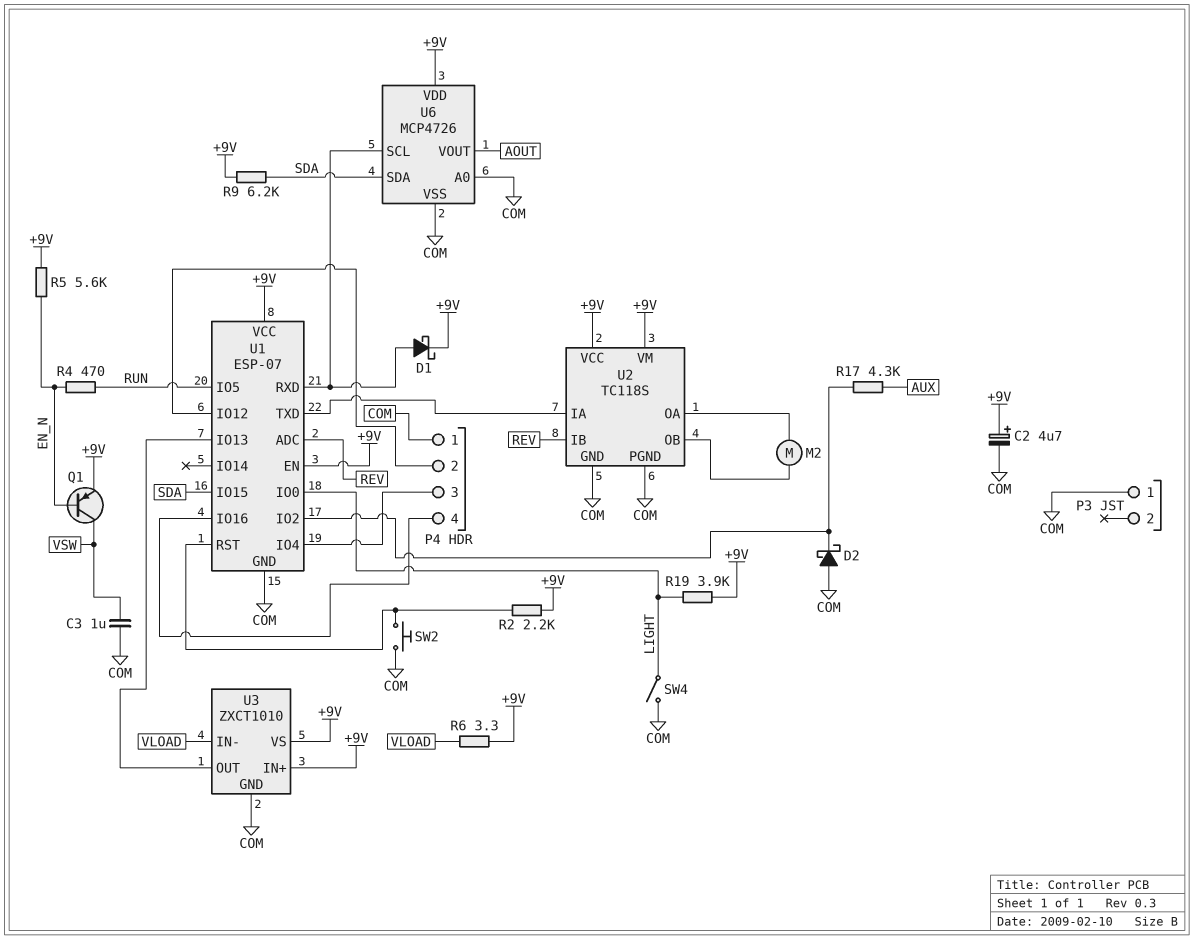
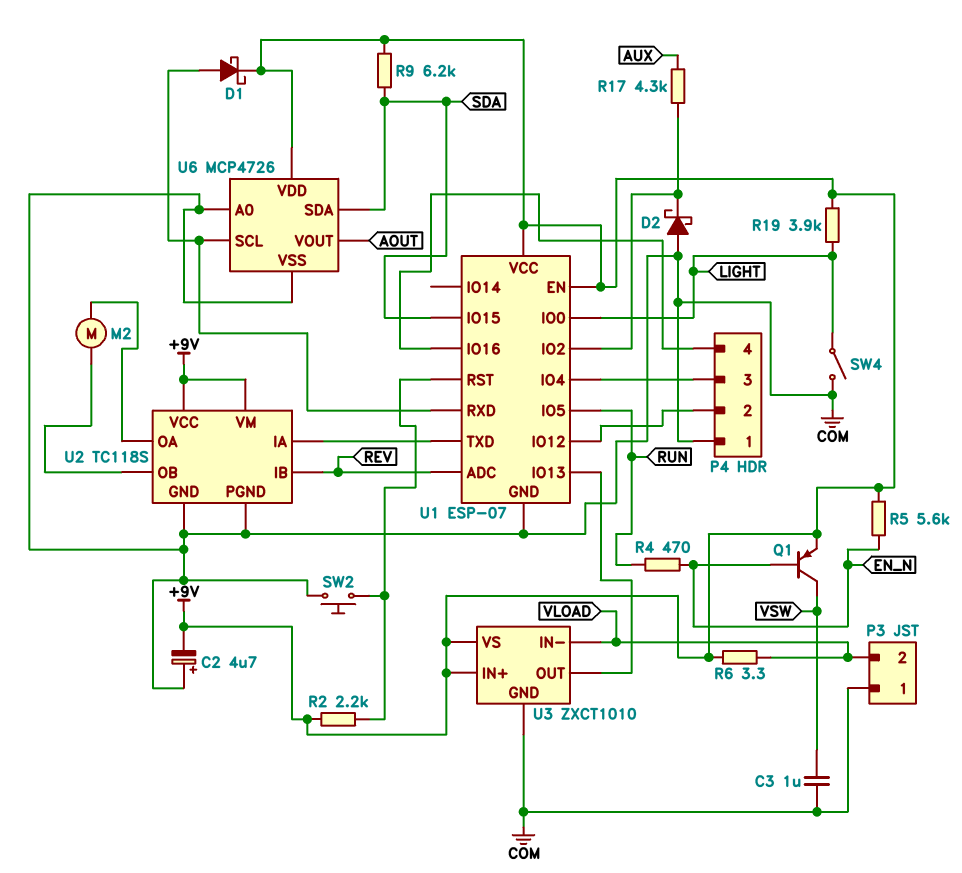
C2: 4.7uF (plus +9V, minus COM) -> 4.7uF (plus COM, minus +9V)
P3 pin 2: none -> VLOAD

